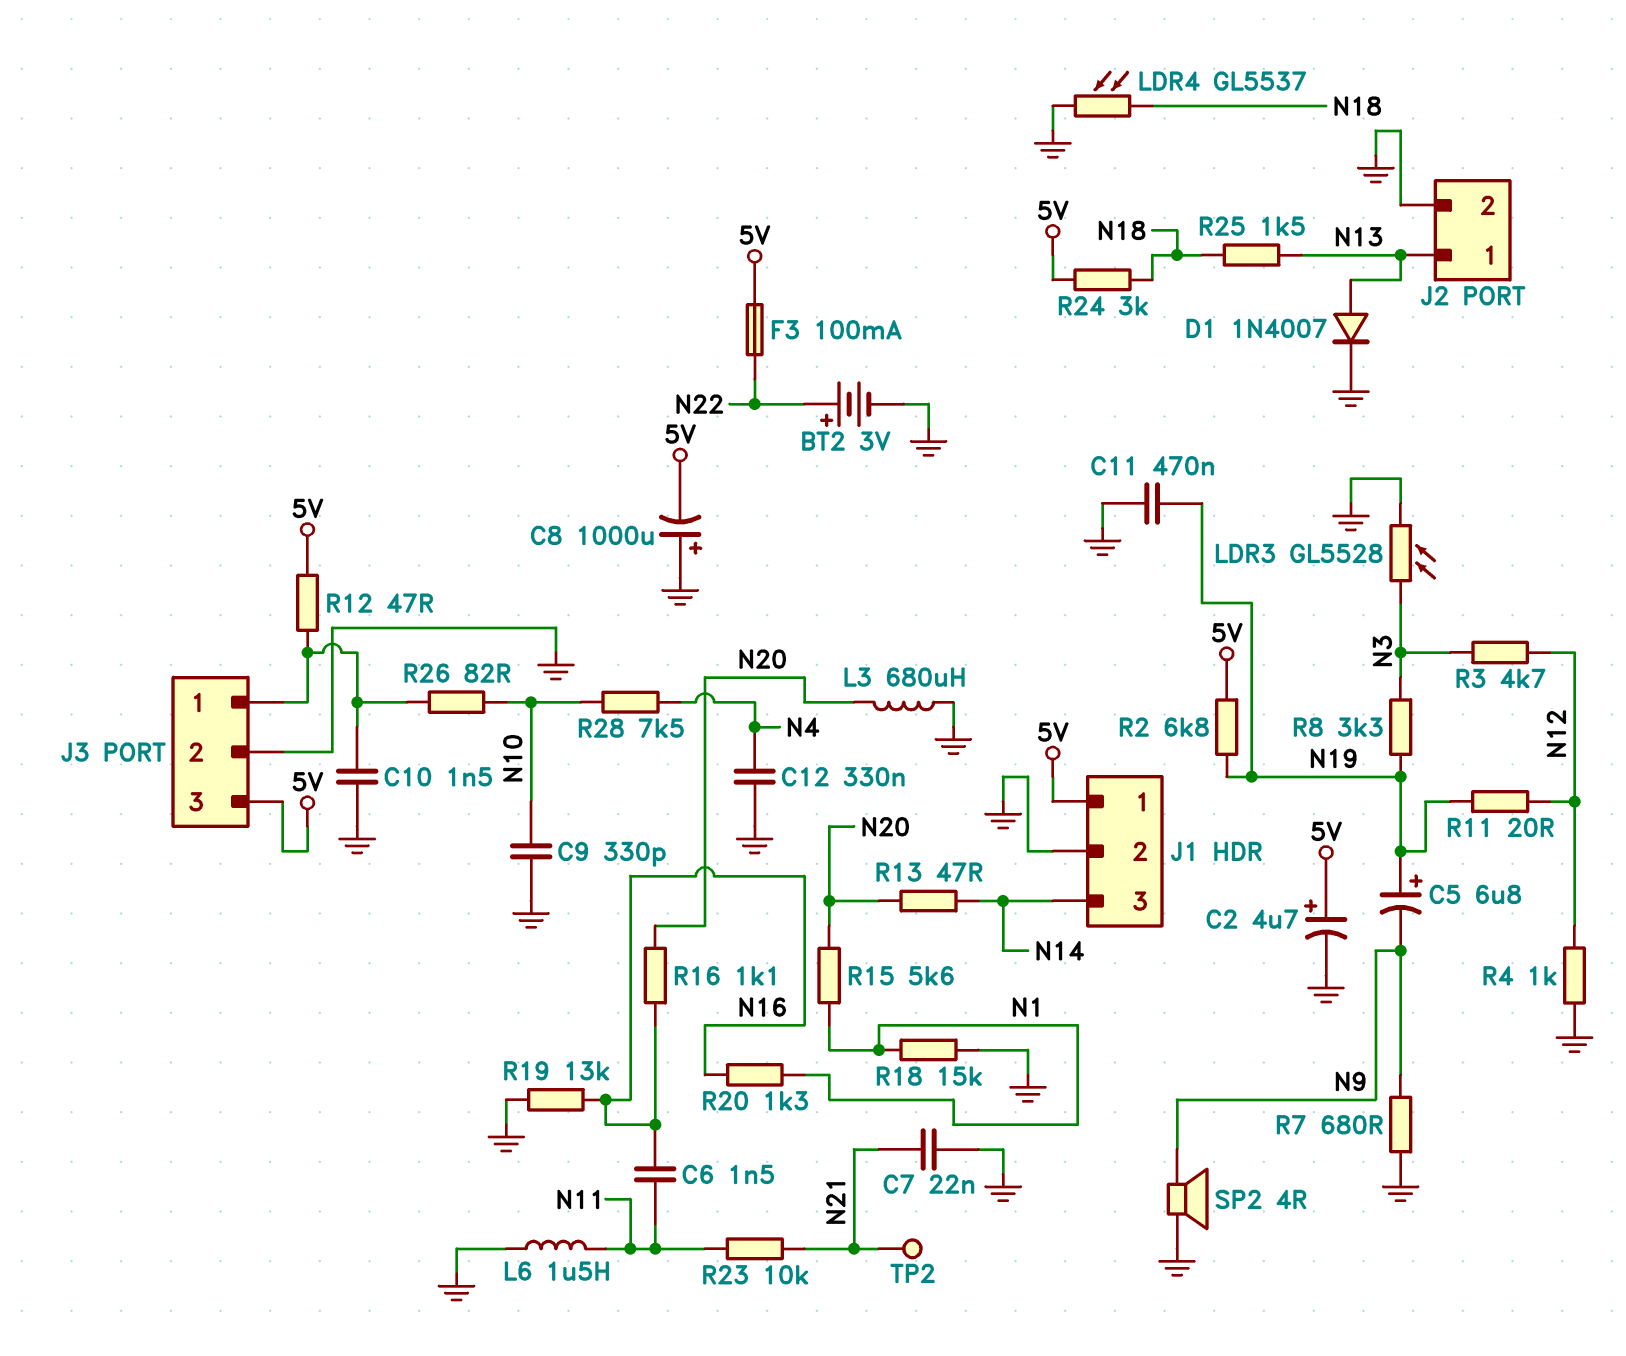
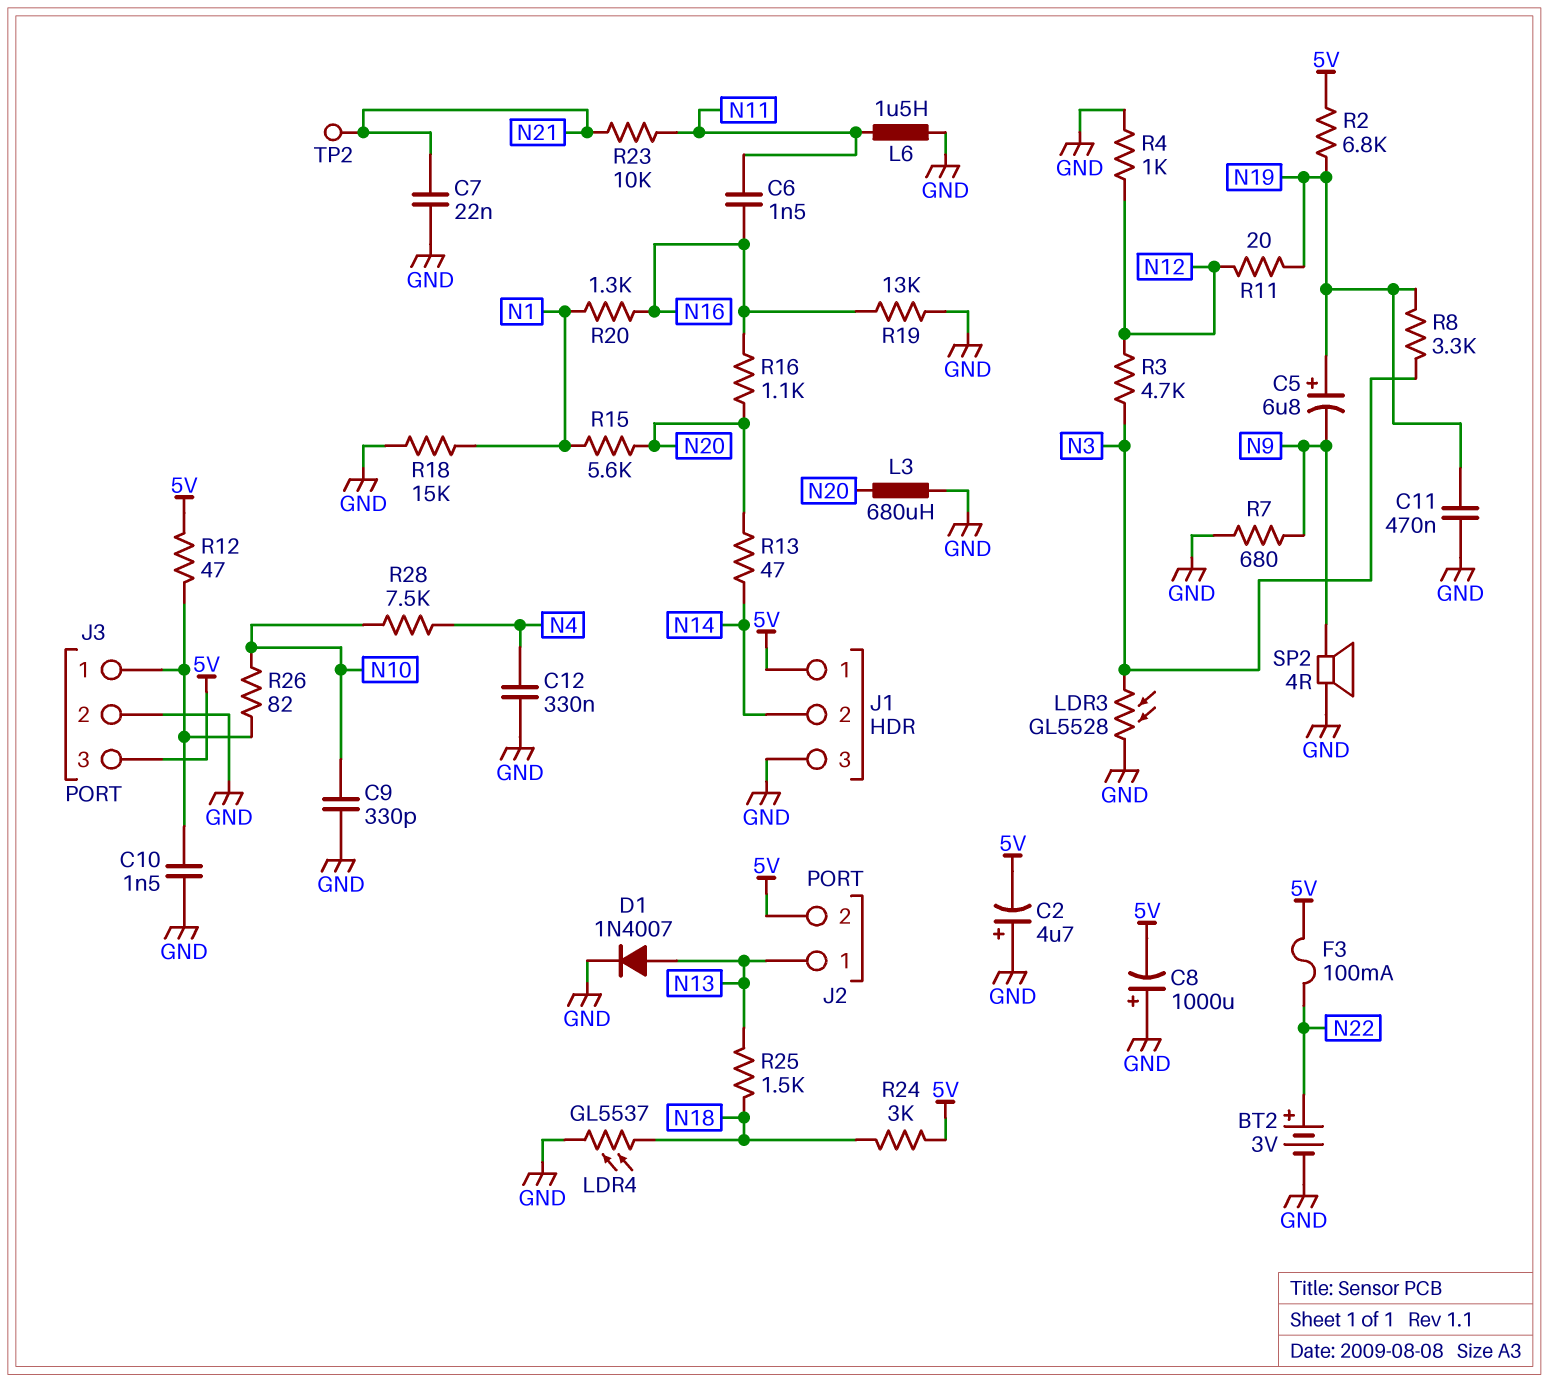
C2: 4.7uF (plus 5V, minus GND) -> 4.7uF (plus GND, minus 5V)
J1 pin 2: GND -> N14
J1 pin 3: N14 -> GND
J2 pin 2: GND -> 5V

